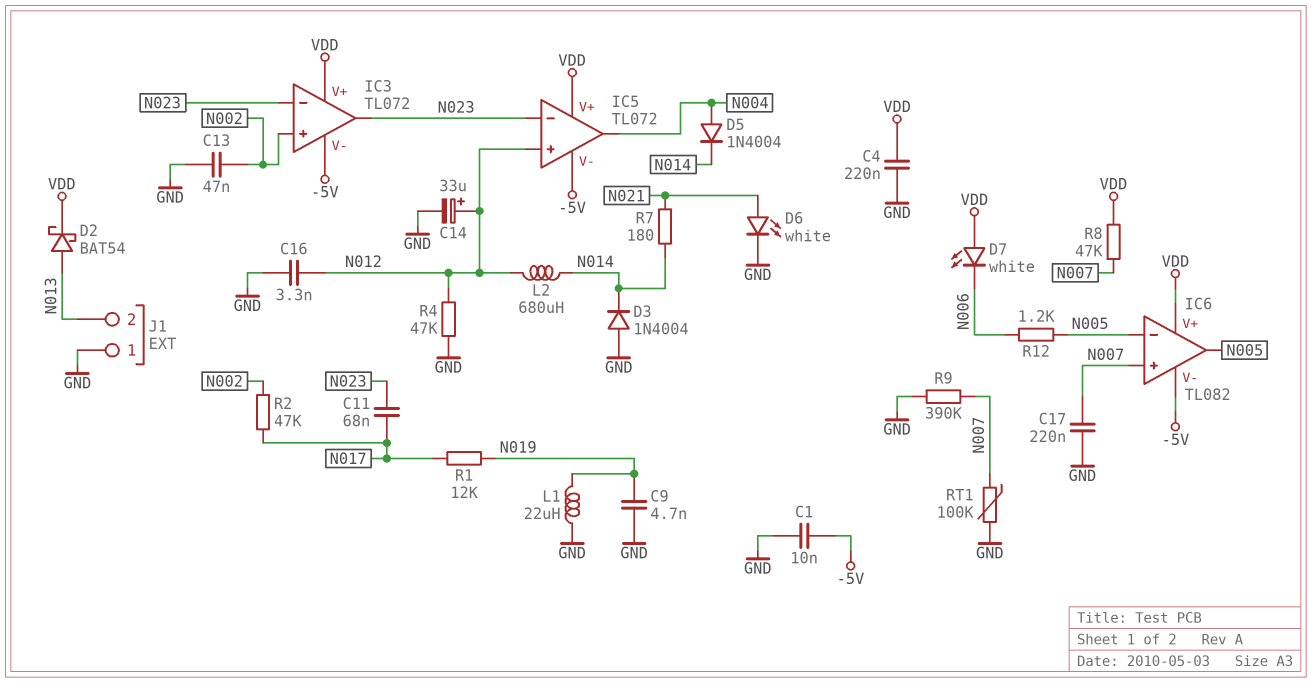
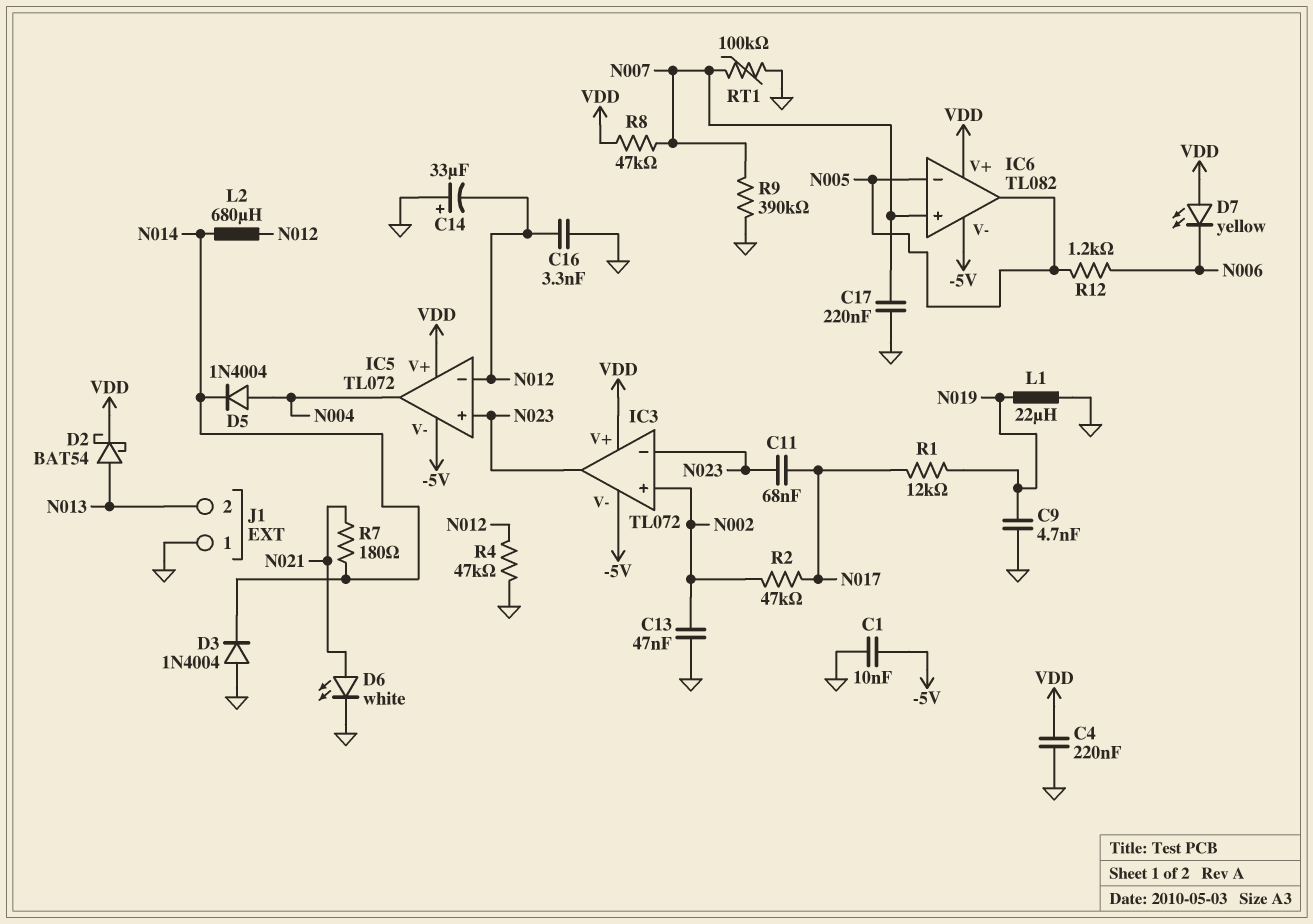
C14: 33uF (plus N012, minus GND) -> 33uF (plus GND, minus N012)
D7: LED white (A VDD, K N006) -> LED yellow (A VDD, K N006)
IC5 pin in+: N012 -> N023
IC5 pin in-: N023 -> N012

